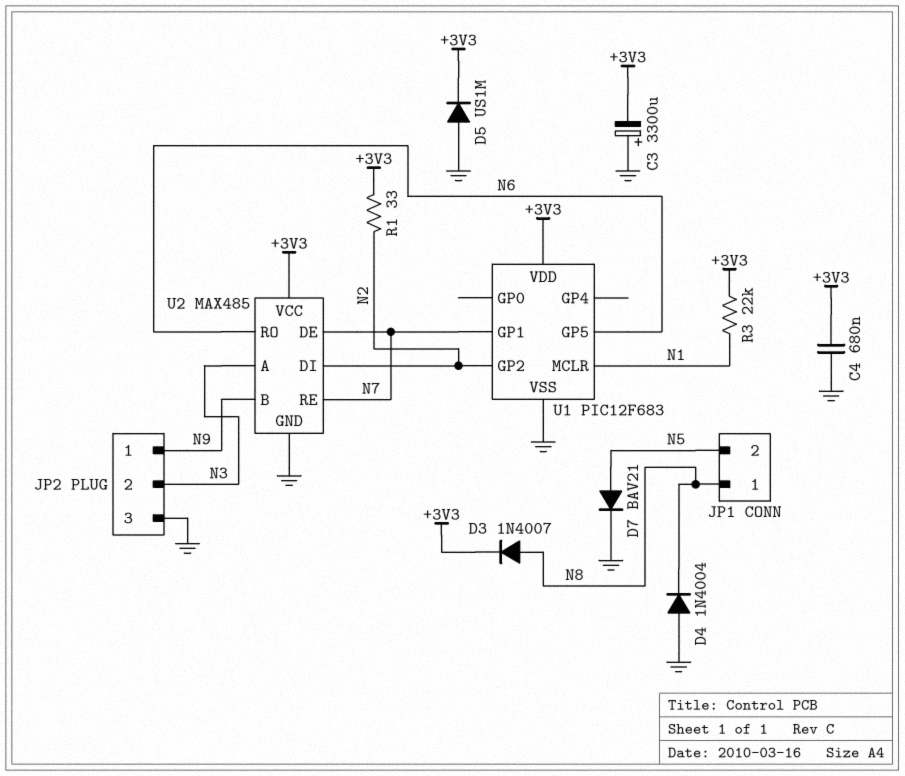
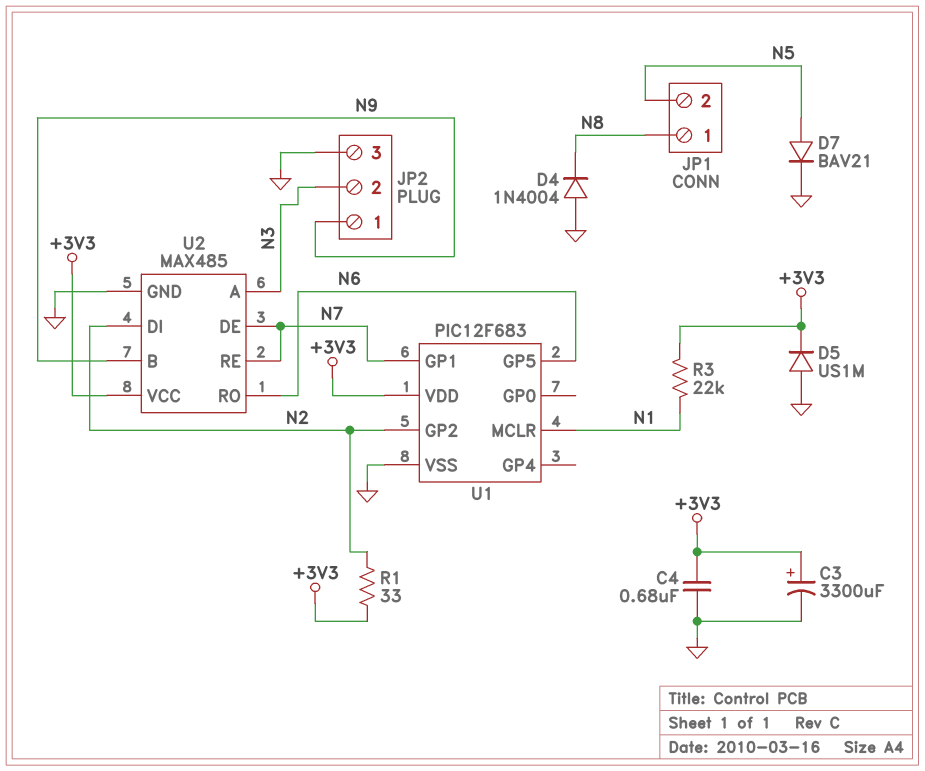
C3: 3300uF (plus GND, minus +3V3) -> 3300uF (plus +3V3, minus GND)
D3: diode 1N4007 (A N8, K +3V3) -> none

